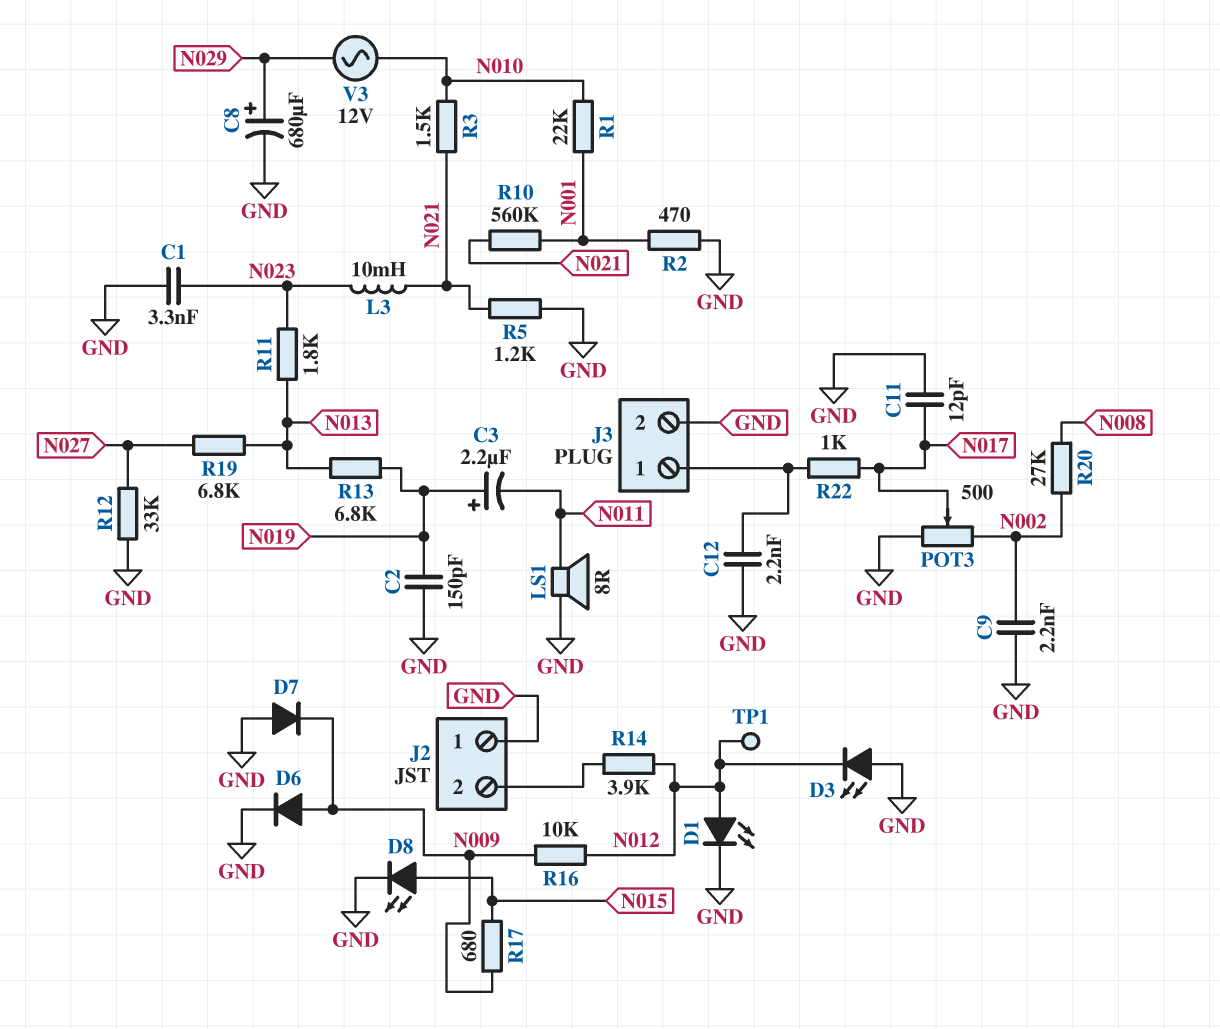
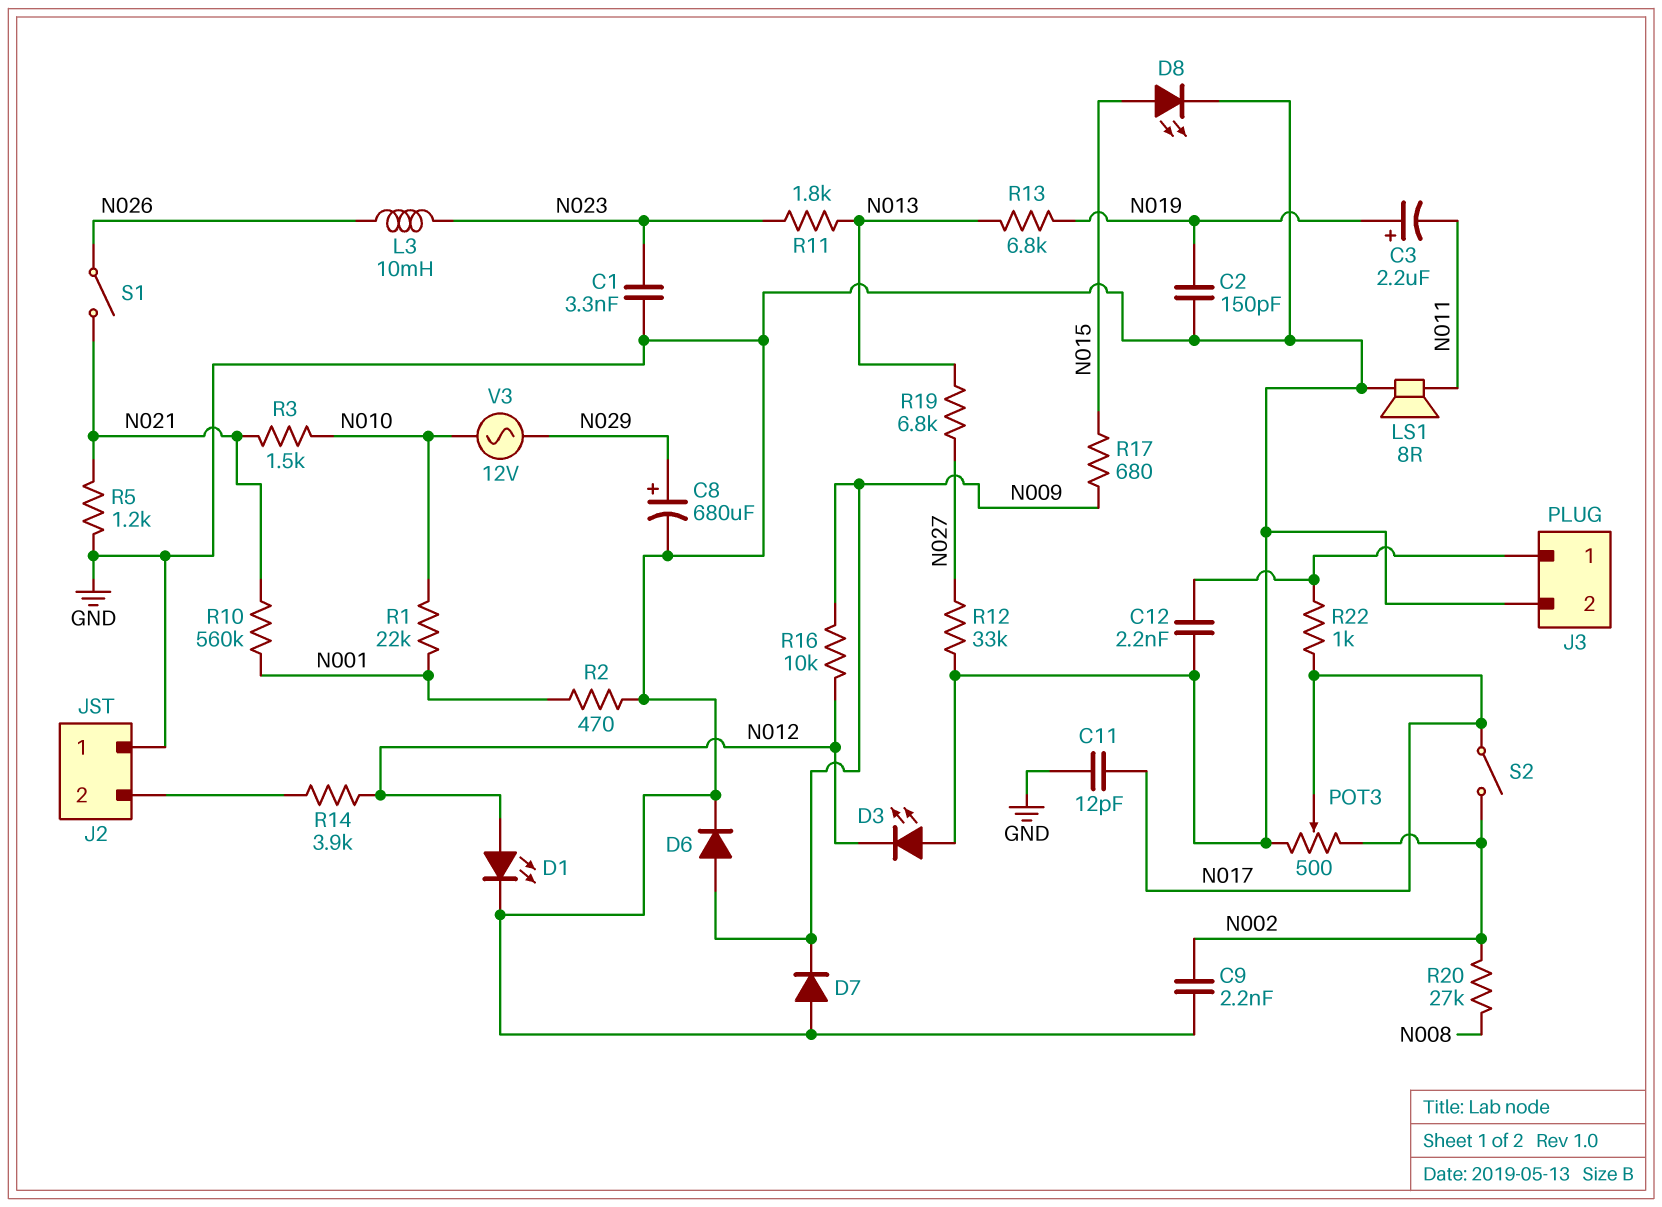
L3: 10mH (N021, N023) -> 10mH (N023, N026)
S1: none -> switch (N021, N026)
S2: none -> switch (N002, N017)
TP1: test point (N012) -> none

